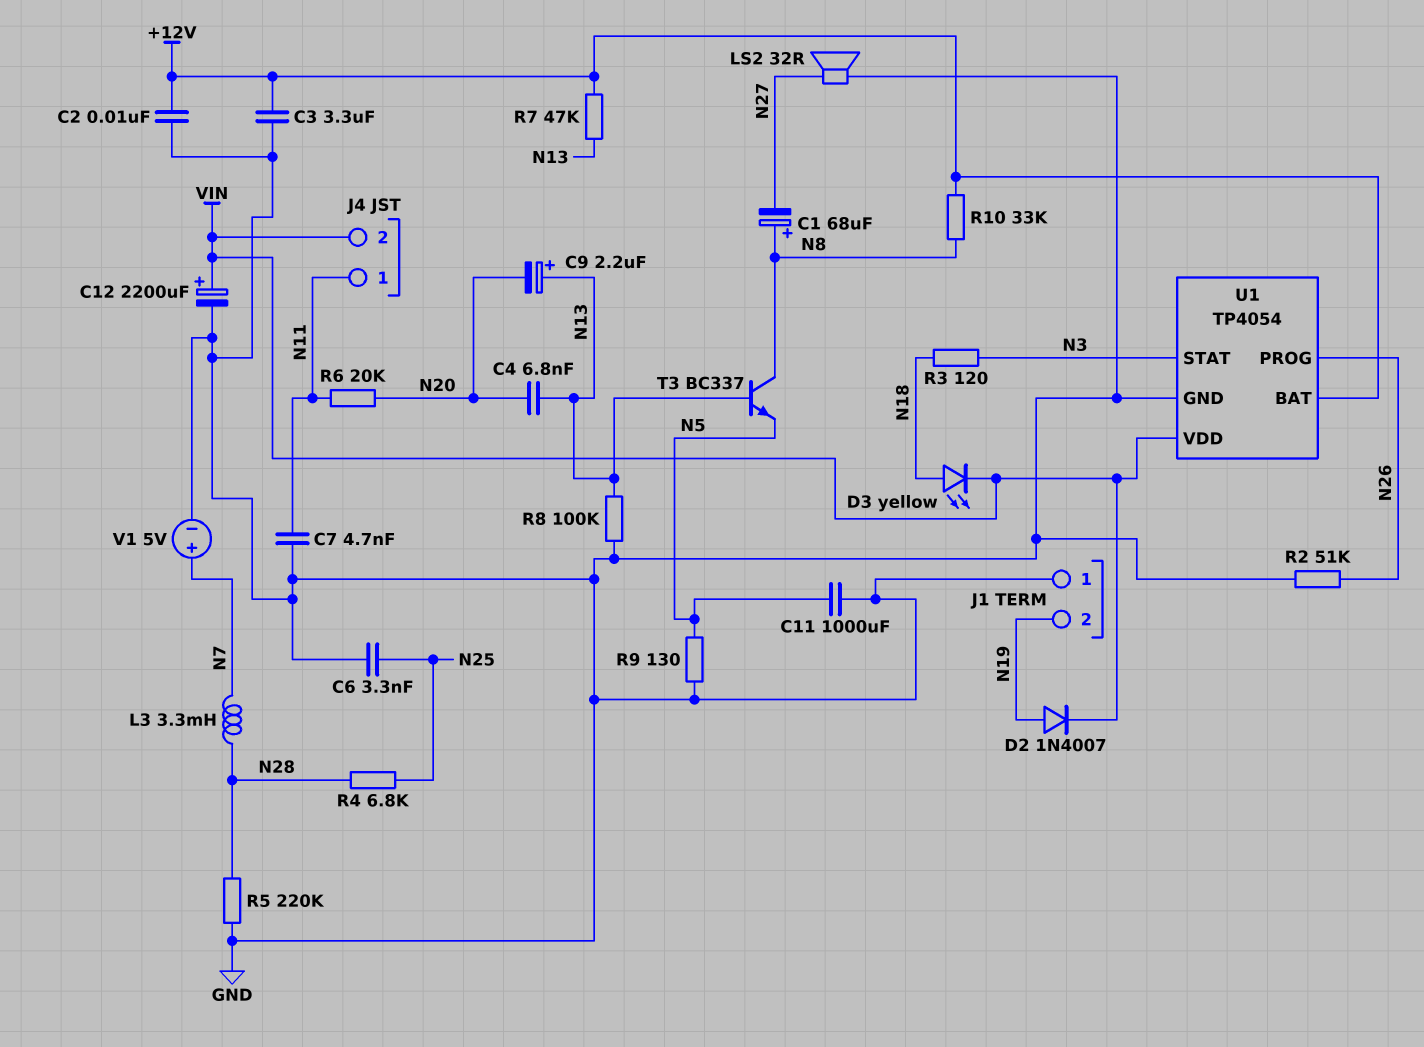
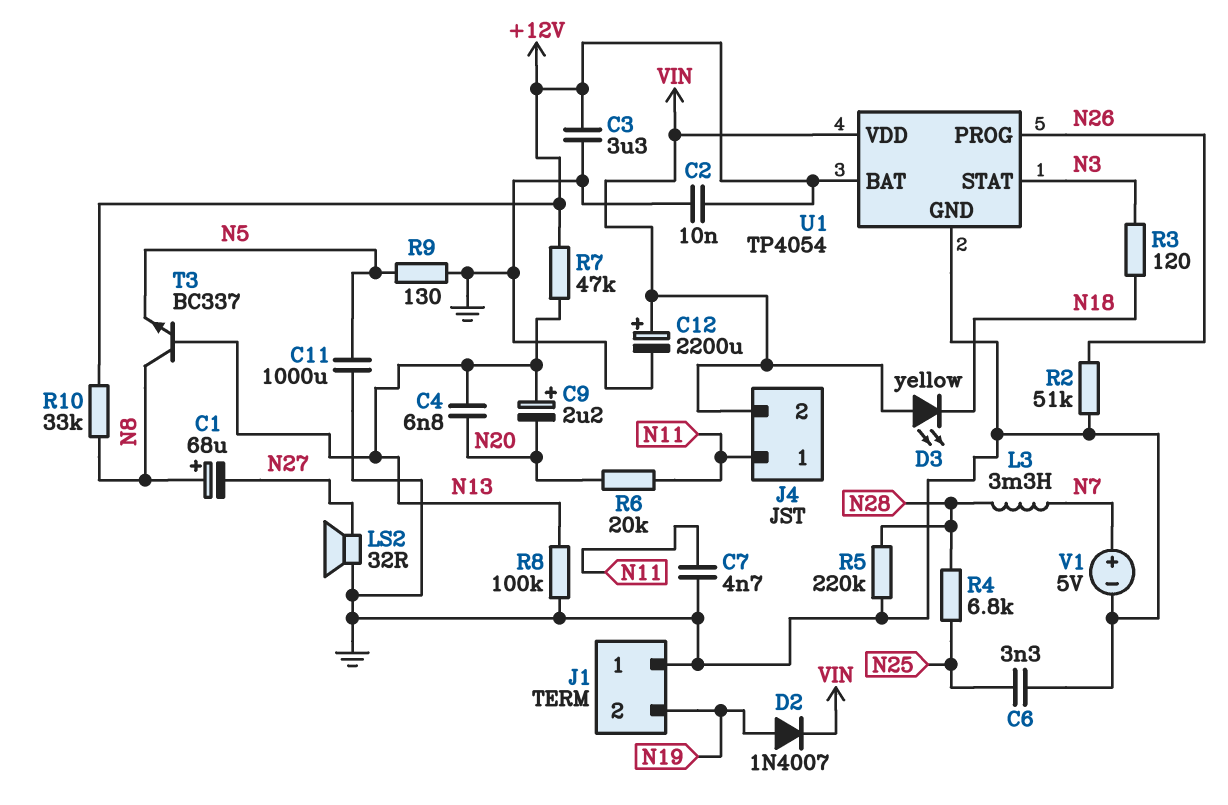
D3: LED yellow (A N18, K VIN) -> LED yellow (A VIN, K N18)

